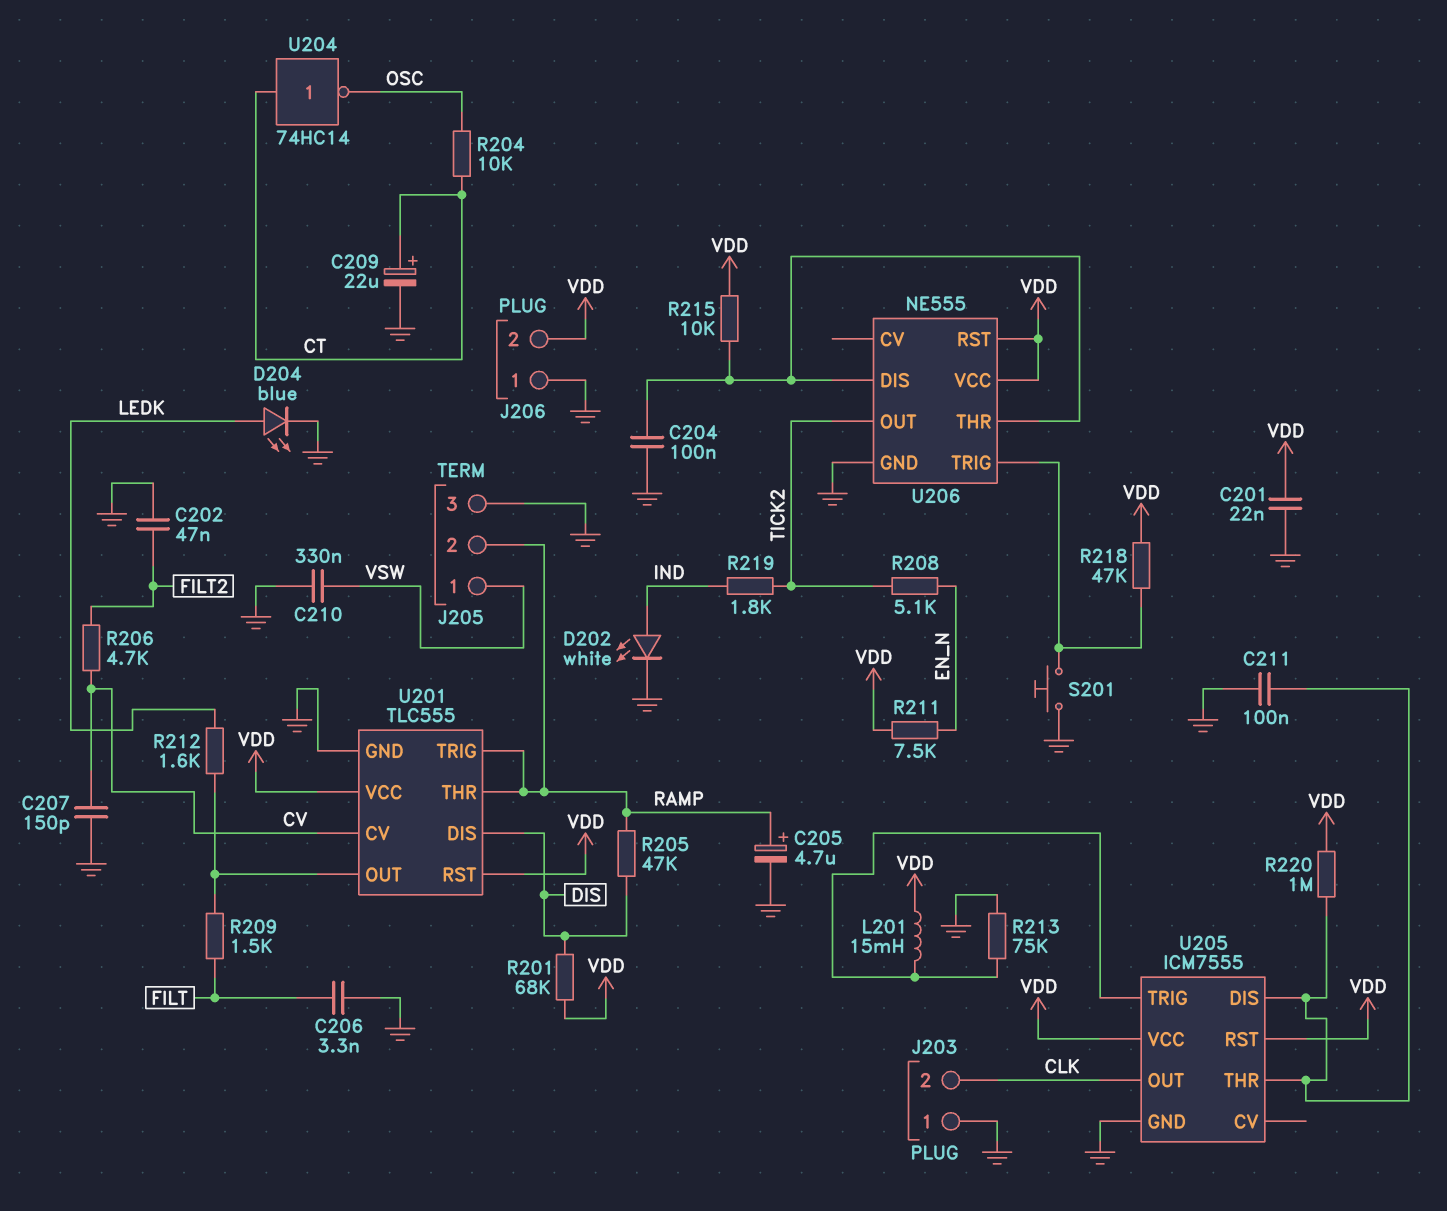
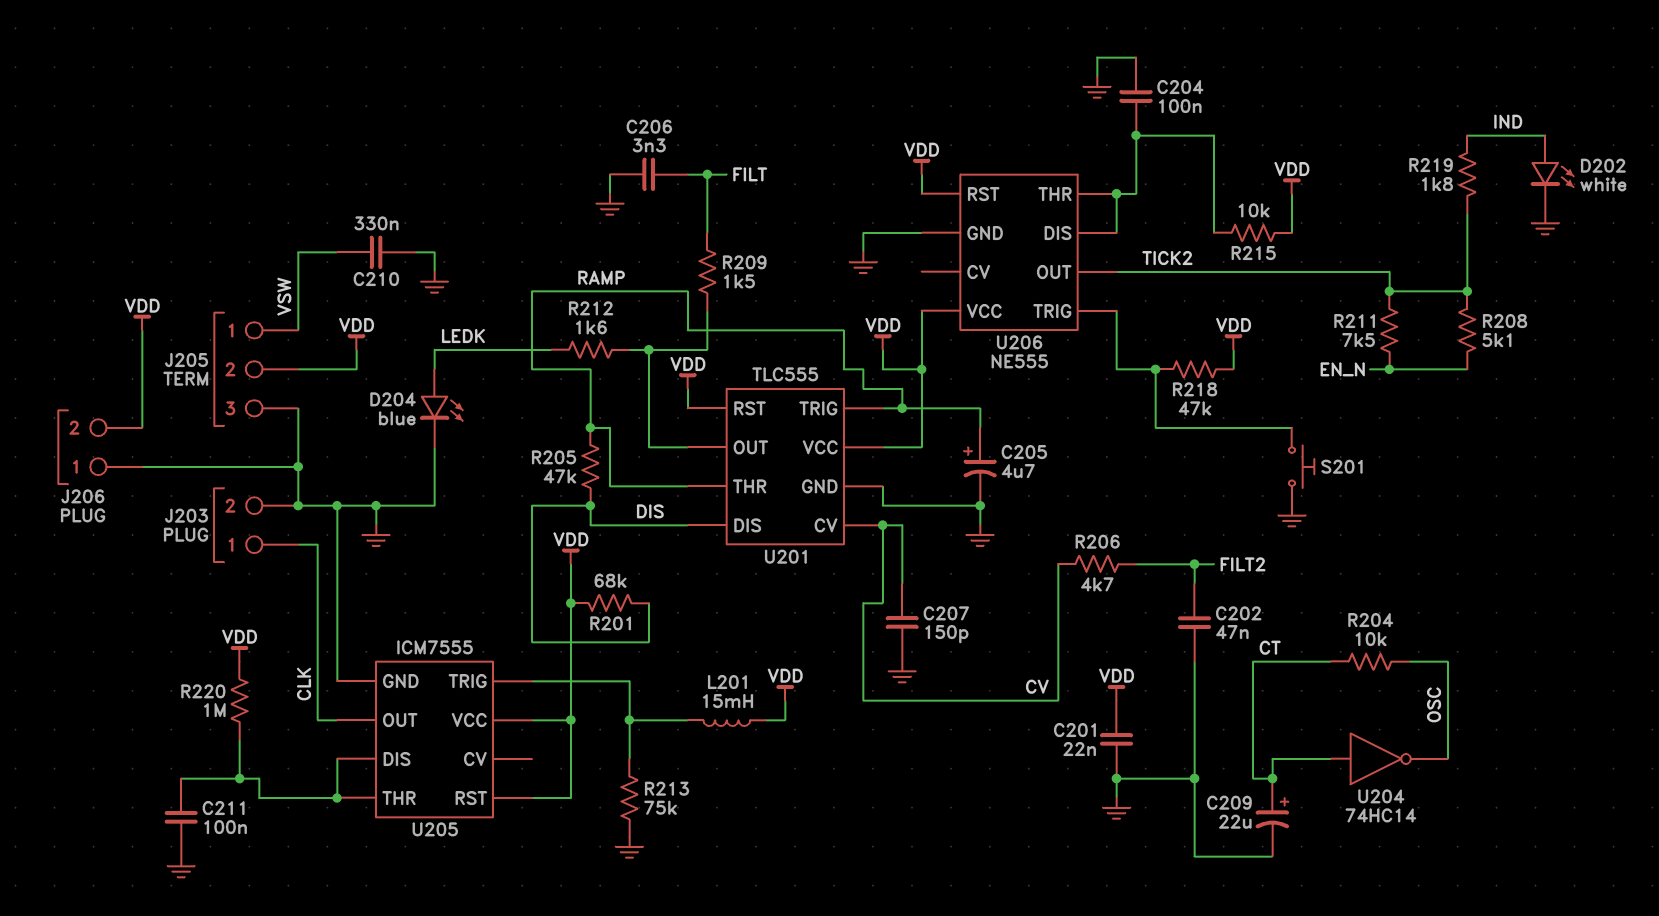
J203 pin 1: GND -> CLK
J203 pin 2: CLK -> GND
J205 pin 2: RAMP -> VDD
R211: 7.5k (EN_N, VDD) -> 7.5k (EN_N, TICK2)

